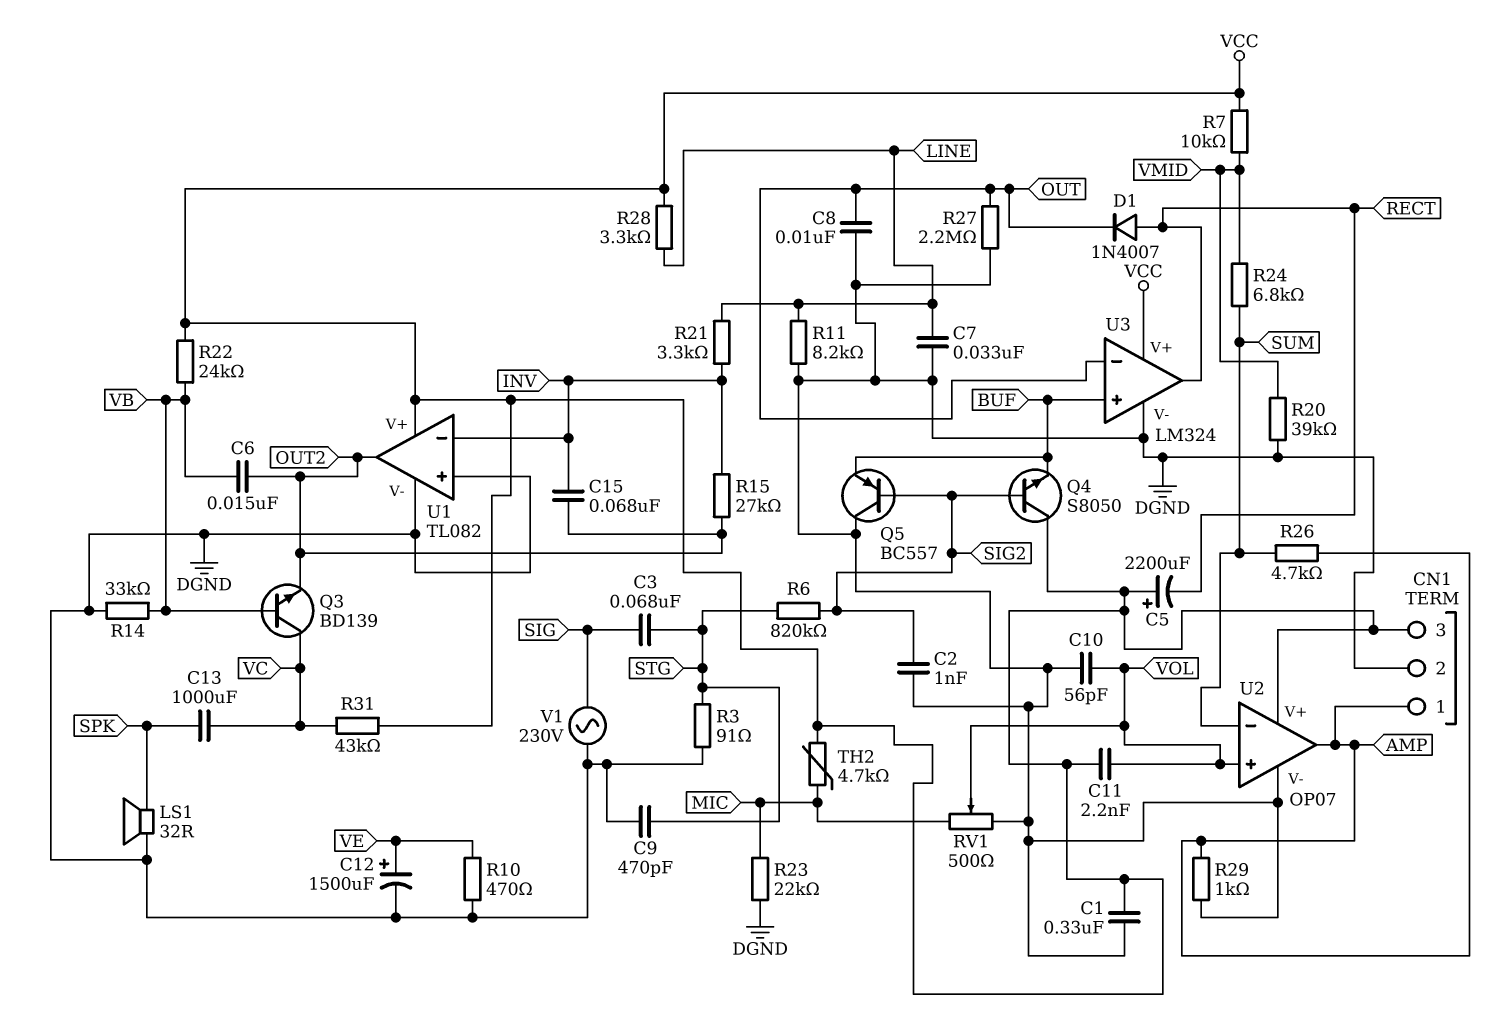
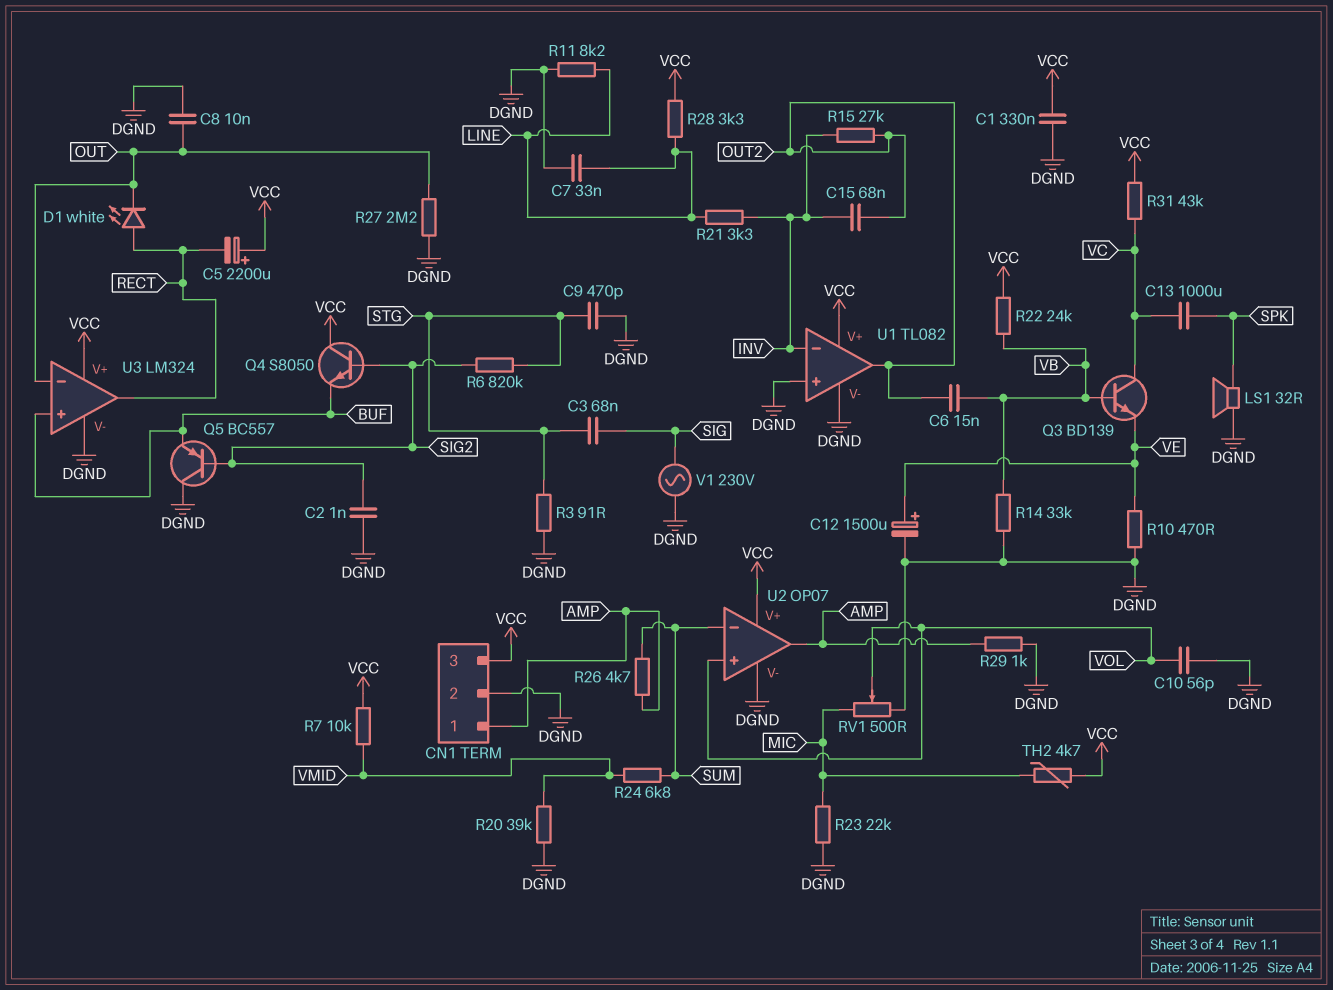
C11: 2.2nF (VCC, VOL) -> none
D1: diode 1N4007 (A RECT, K OUT) -> LED white (A RECT, K OUT)
Q3: NPN BD139 (B VB, C VC, E OUT2) -> NPN BD139 (B VB, C VC, E VE)

